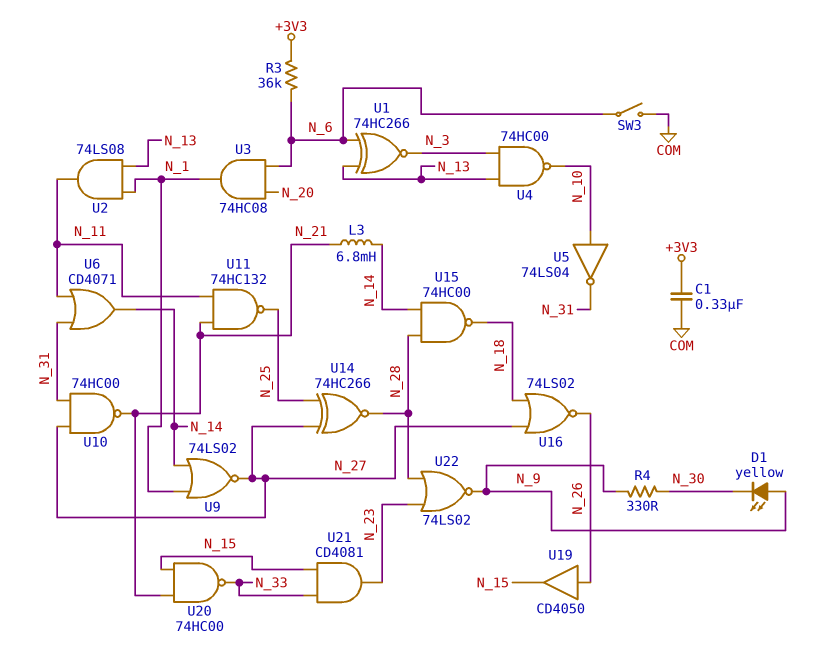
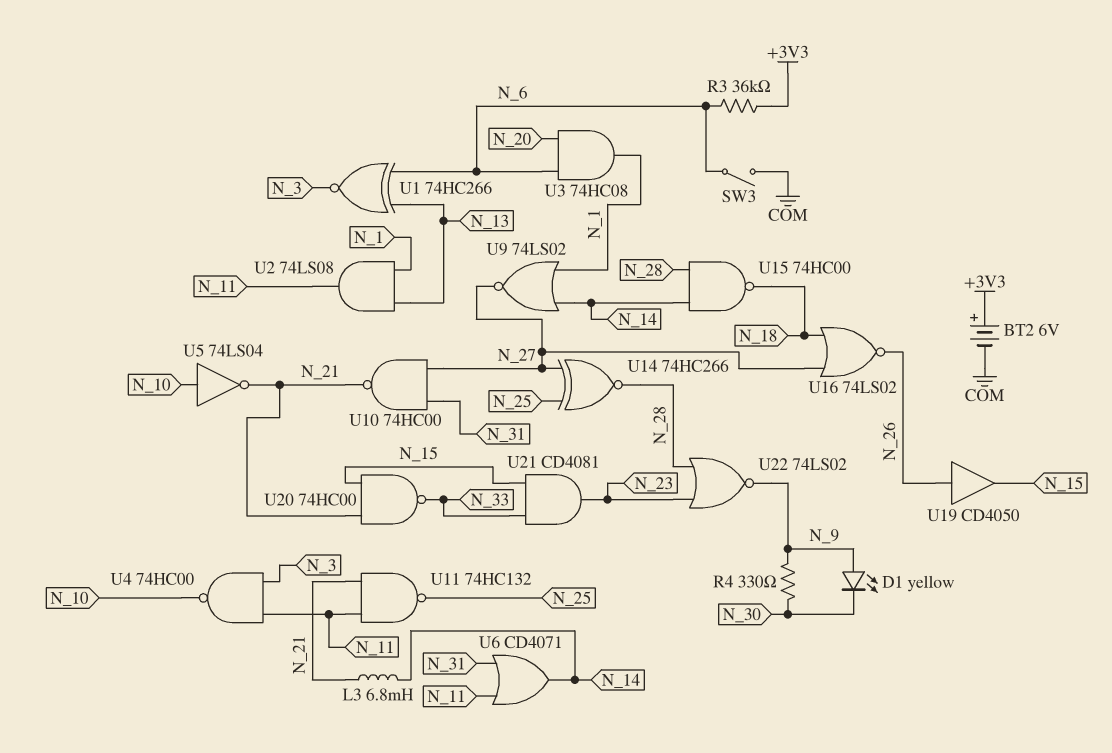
BT2: none -> 6V (plus +3V3, minus COM)
C1: 330nF (+3V3, COM) -> none
U4: NAND 74HC00 (in N_3, in N_13, out N_10) -> NAND 74HC00 (in N_3, in N_11, out N_10)
U5: NOT 74LS04 (in N_10, out N_31) -> NOT 74LS04 (in N_10, out N_21)

